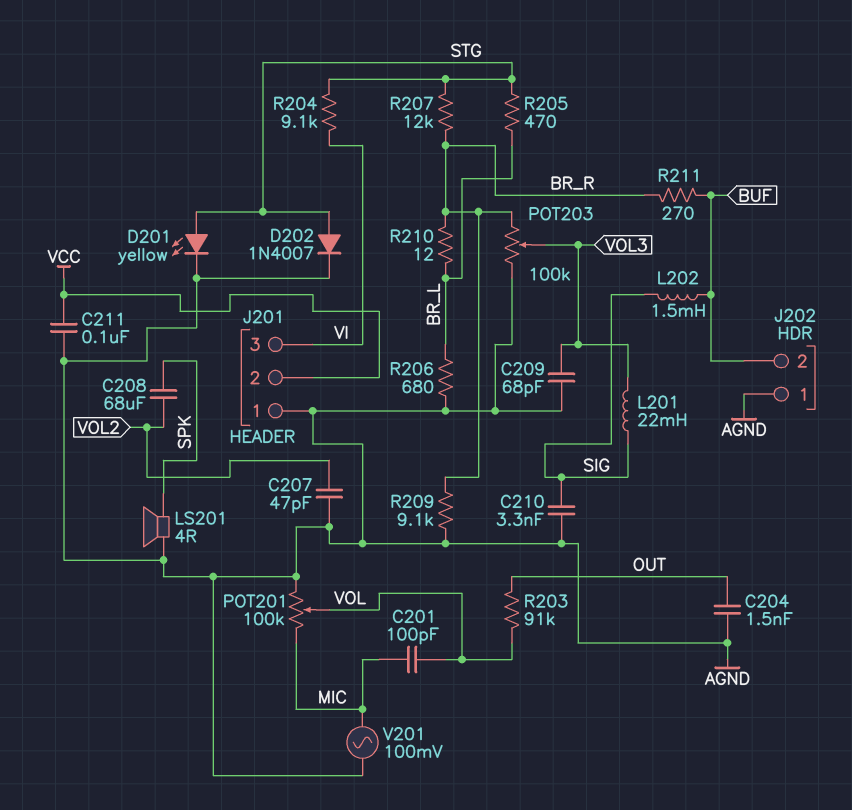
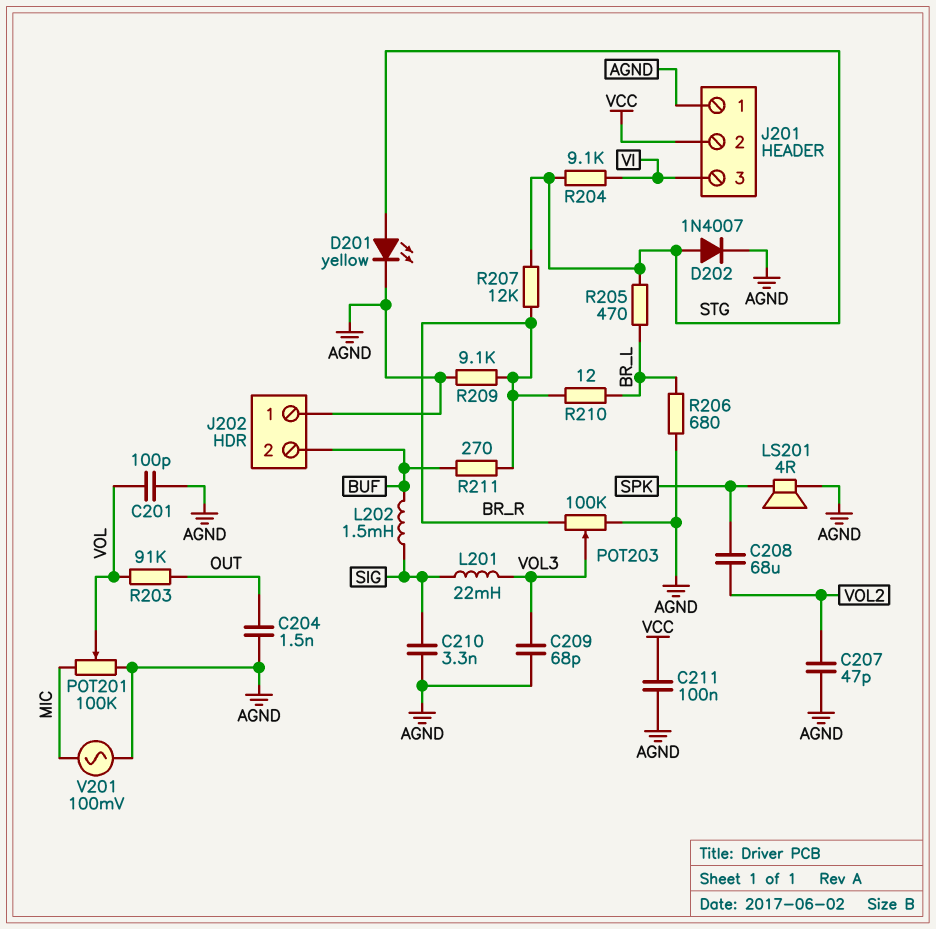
C201: 100pF (MIC, VOL) -> 100pF (AGND, VOL)

